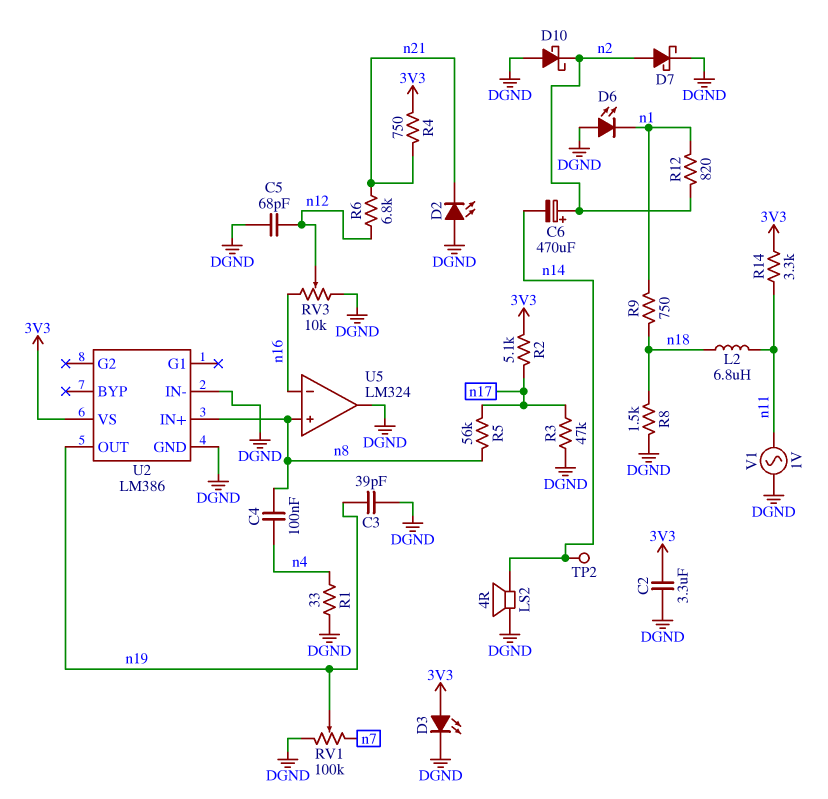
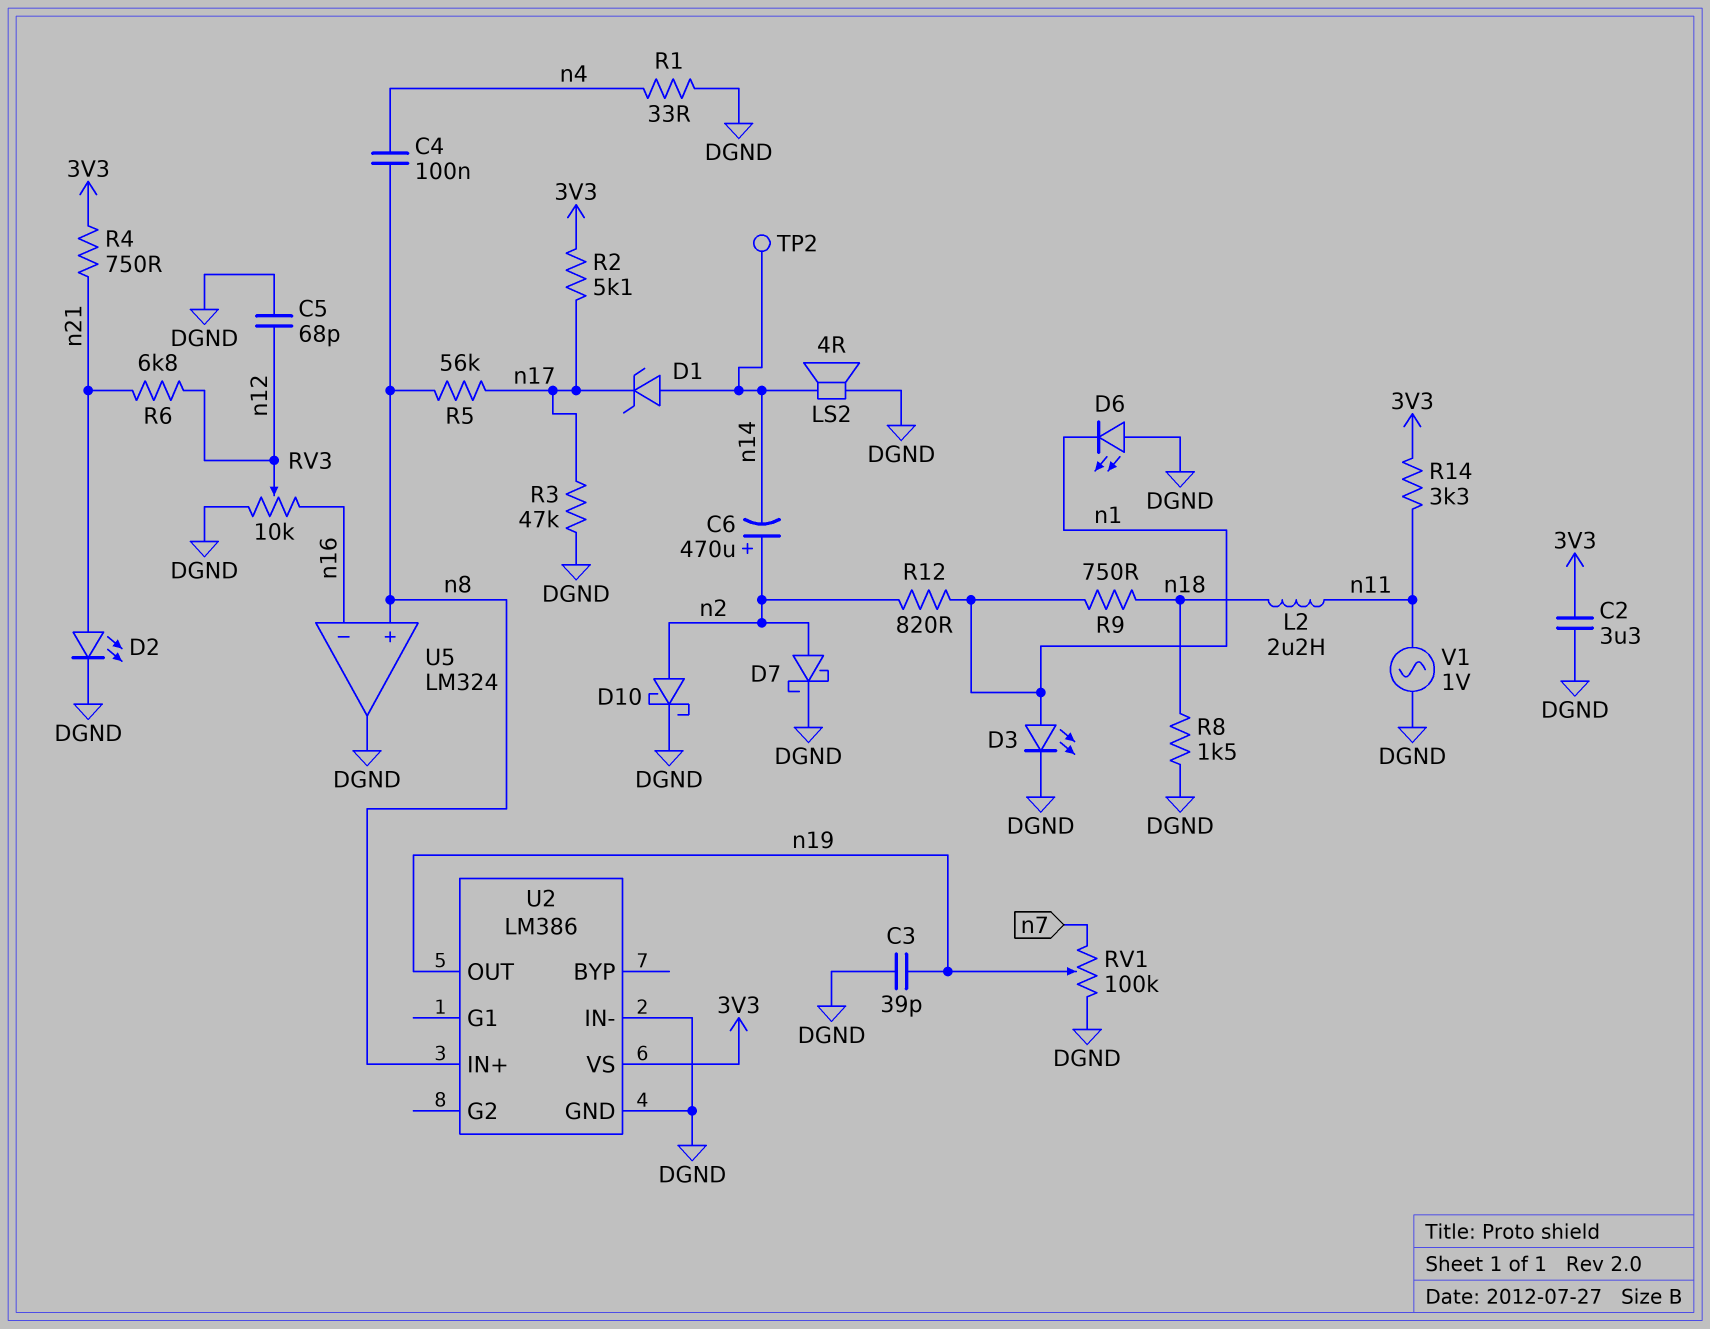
D1: none -> zener (A n14, K n17)
D2: LED (A DGND, K n21) -> LED (A n21, K DGND)
D3: LED (A 3V3, K DGND) -> LED (A n1, K DGND)
D10: schottky (A DGND, K n2) -> schottky (A n2, K DGND)
L2: 6.8uH (n11, n18) -> 2.2uH (n11, n18)

